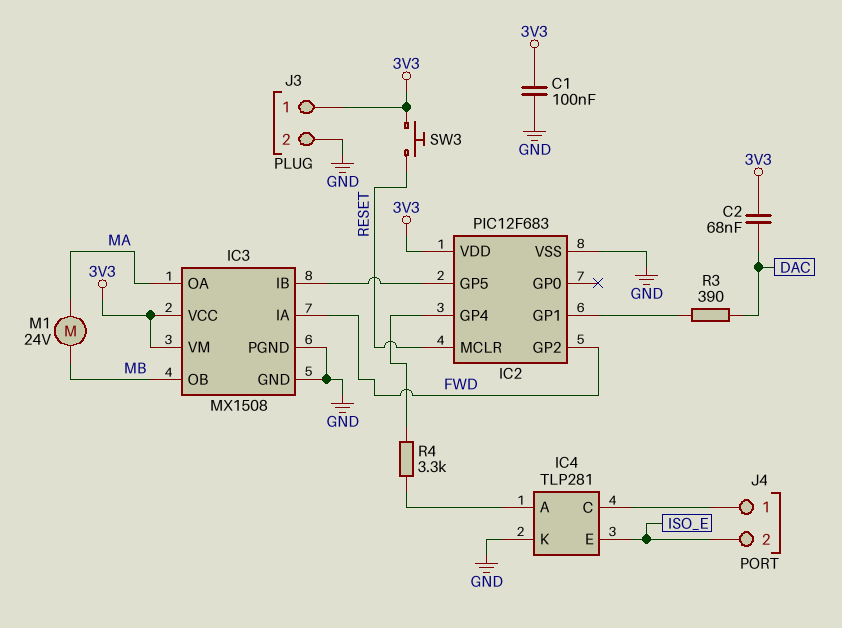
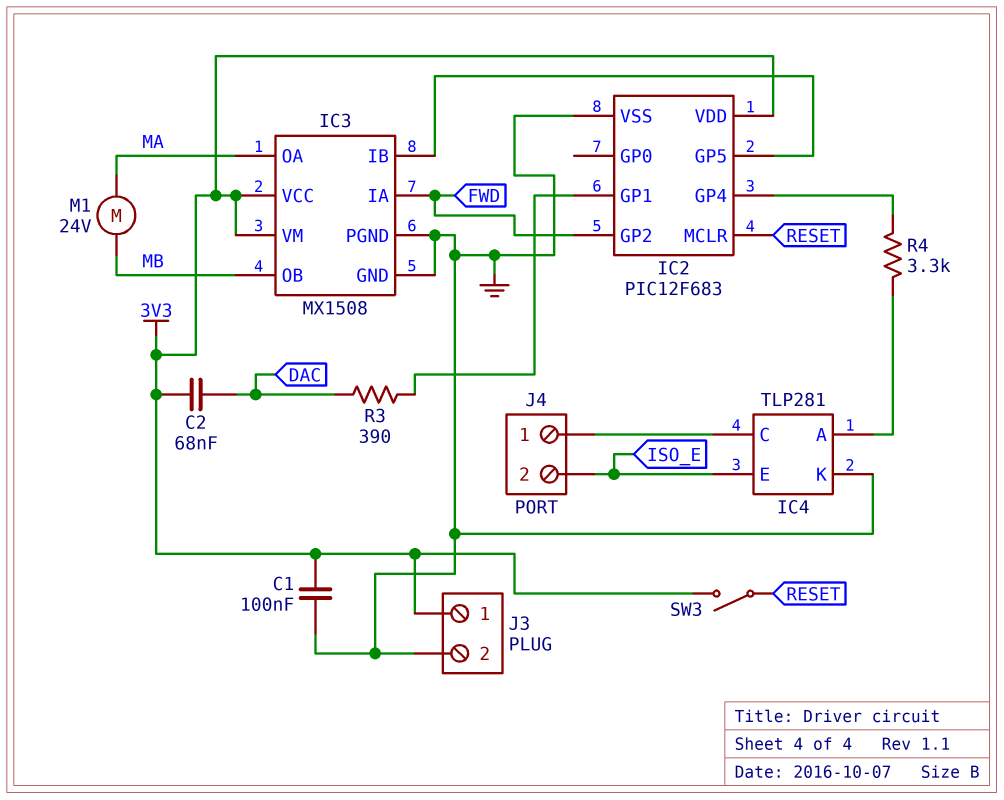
SW3: button (3V3, RESET) -> switch (3V3, RESET)

